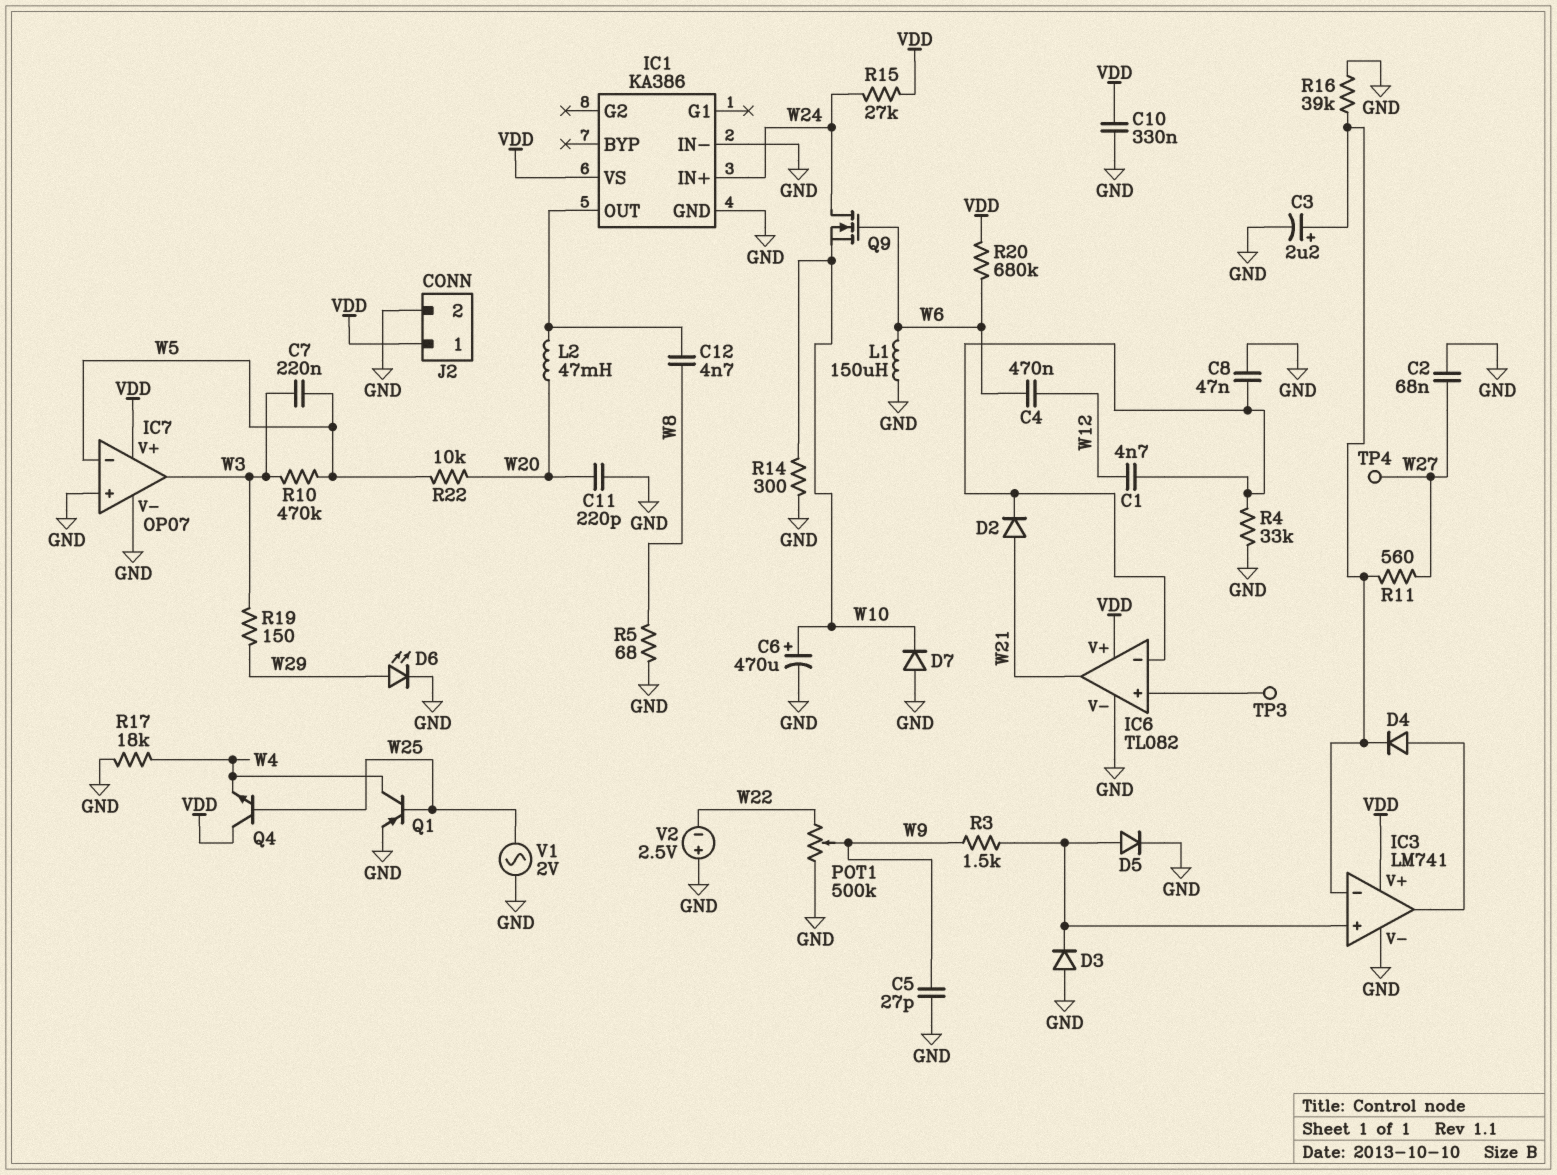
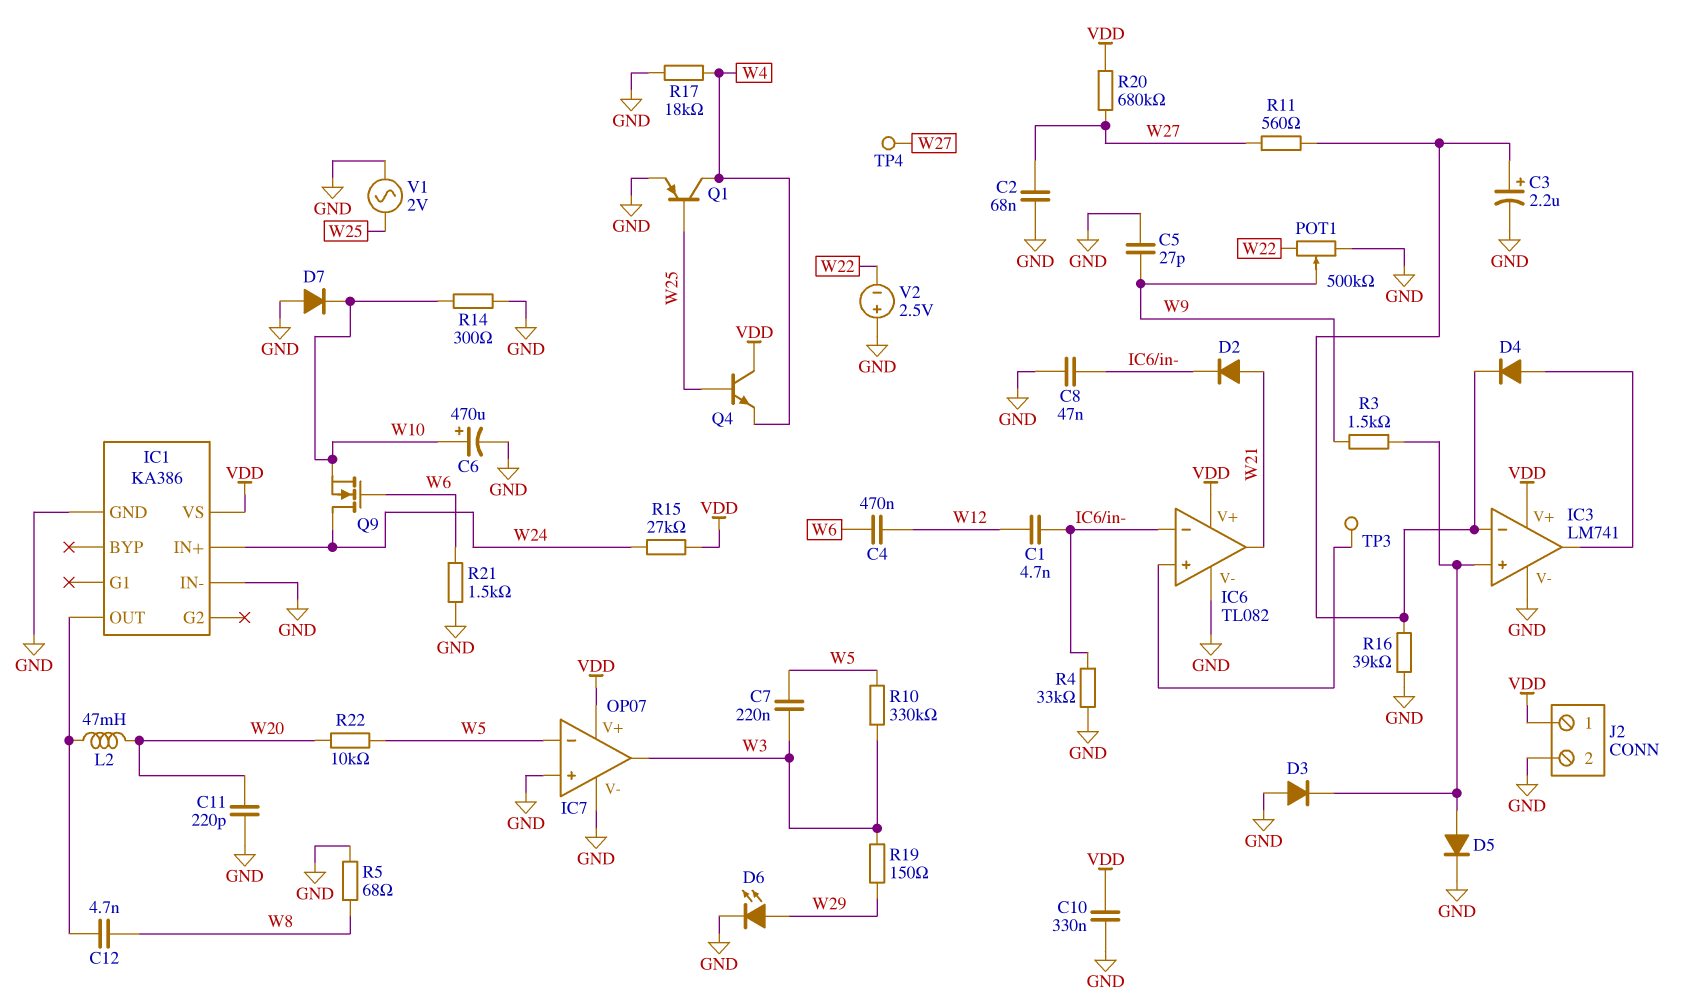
L1: 150uH (GND, W6) -> none
R10: 470k (W3, W5) -> 330k (W3, W5)
R20: 680k (VDD, W6) -> 680k (VDD, W27)
R21: none -> 1.5k (GND, W6)

